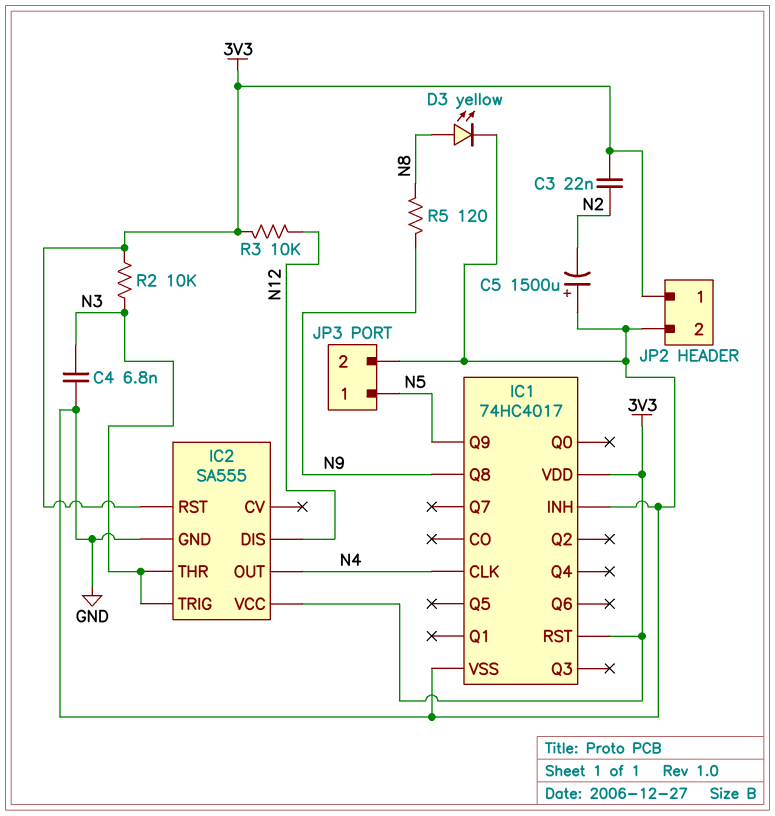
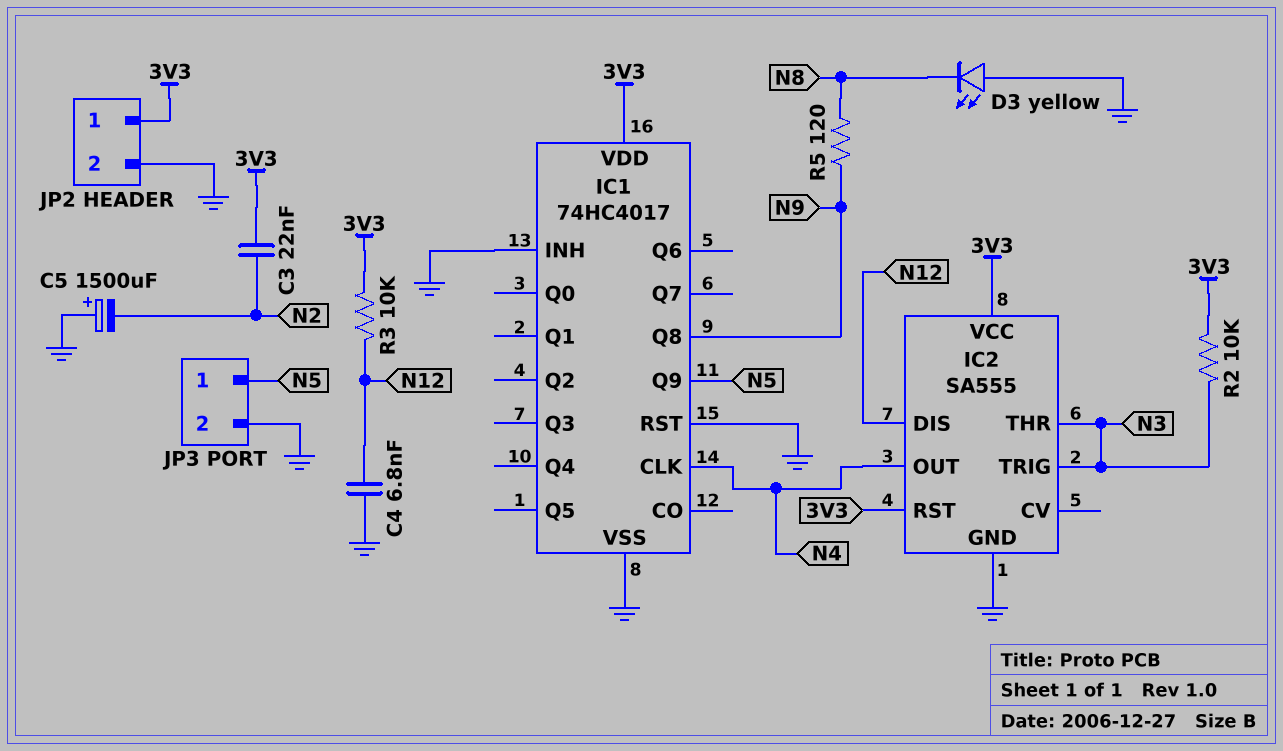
C4: 6.8nF (GND, N3) -> 6.8nF (GND, N12)
D3: LED yellow (A N8, K GND) -> LED yellow (A GND, K N8)
IC1 pin RST: 3V3 -> GND

